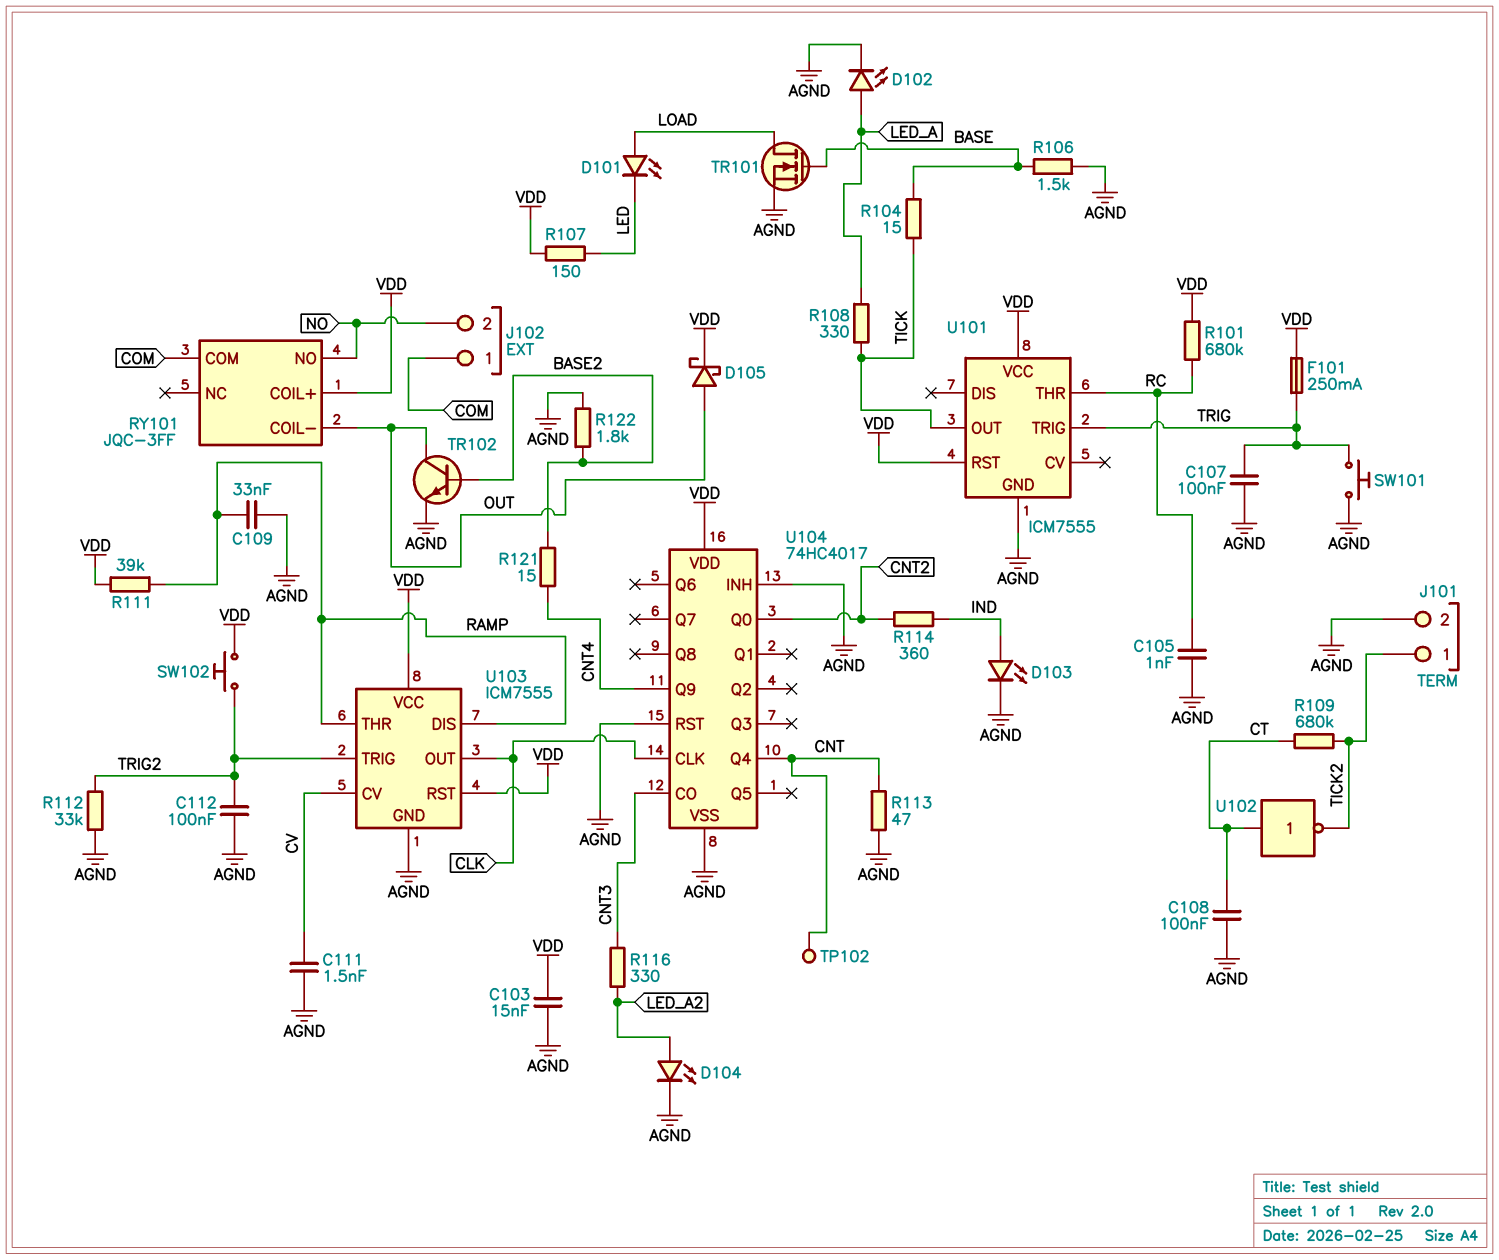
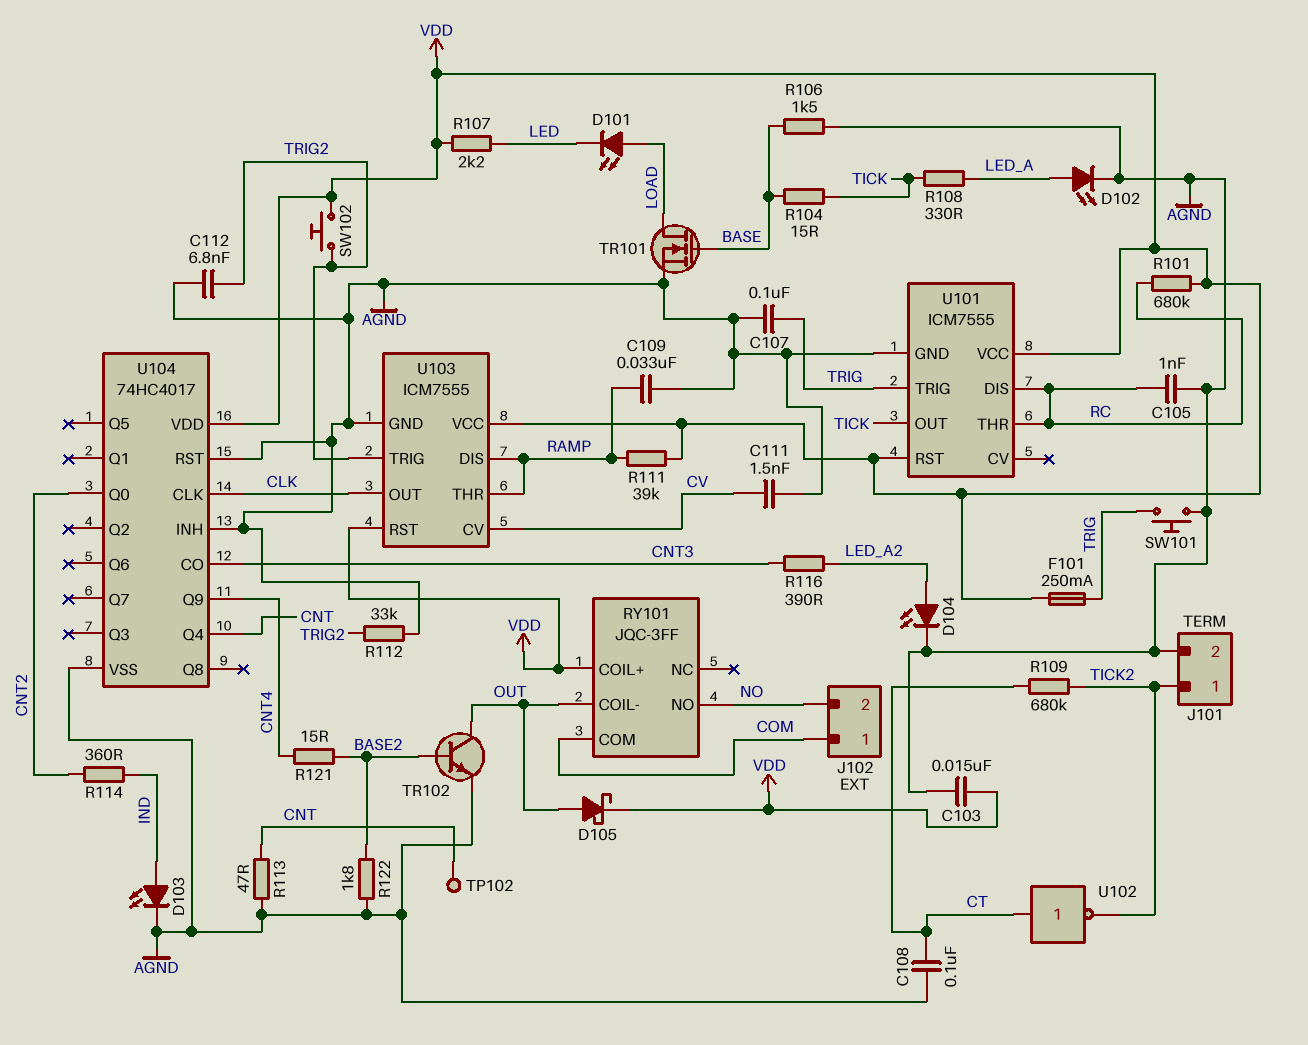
C112: 100nF (AGND, TRIG2) -> 6.8nF (AGND, TRIG2)
R107: 150 (LED, VDD) -> 2.2k (LED, VDD)
R116: 330 (CNT3, LED_A2) -> 390 (CNT3, LED_A2)
U101 pin DIS: none -> RC

